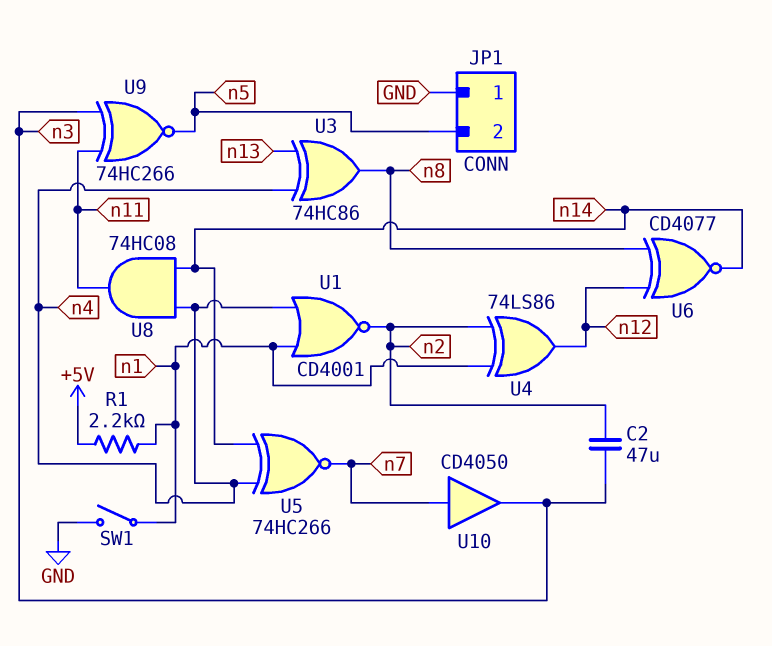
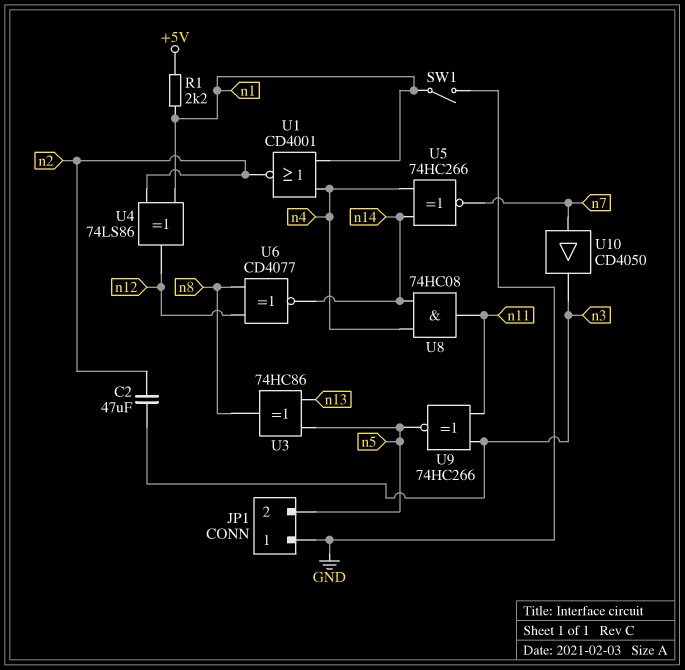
U3: XOR 74HC86 (in n4, in n13, out n8) -> XOR 74HC86 (in n5, in n13, out n8)

